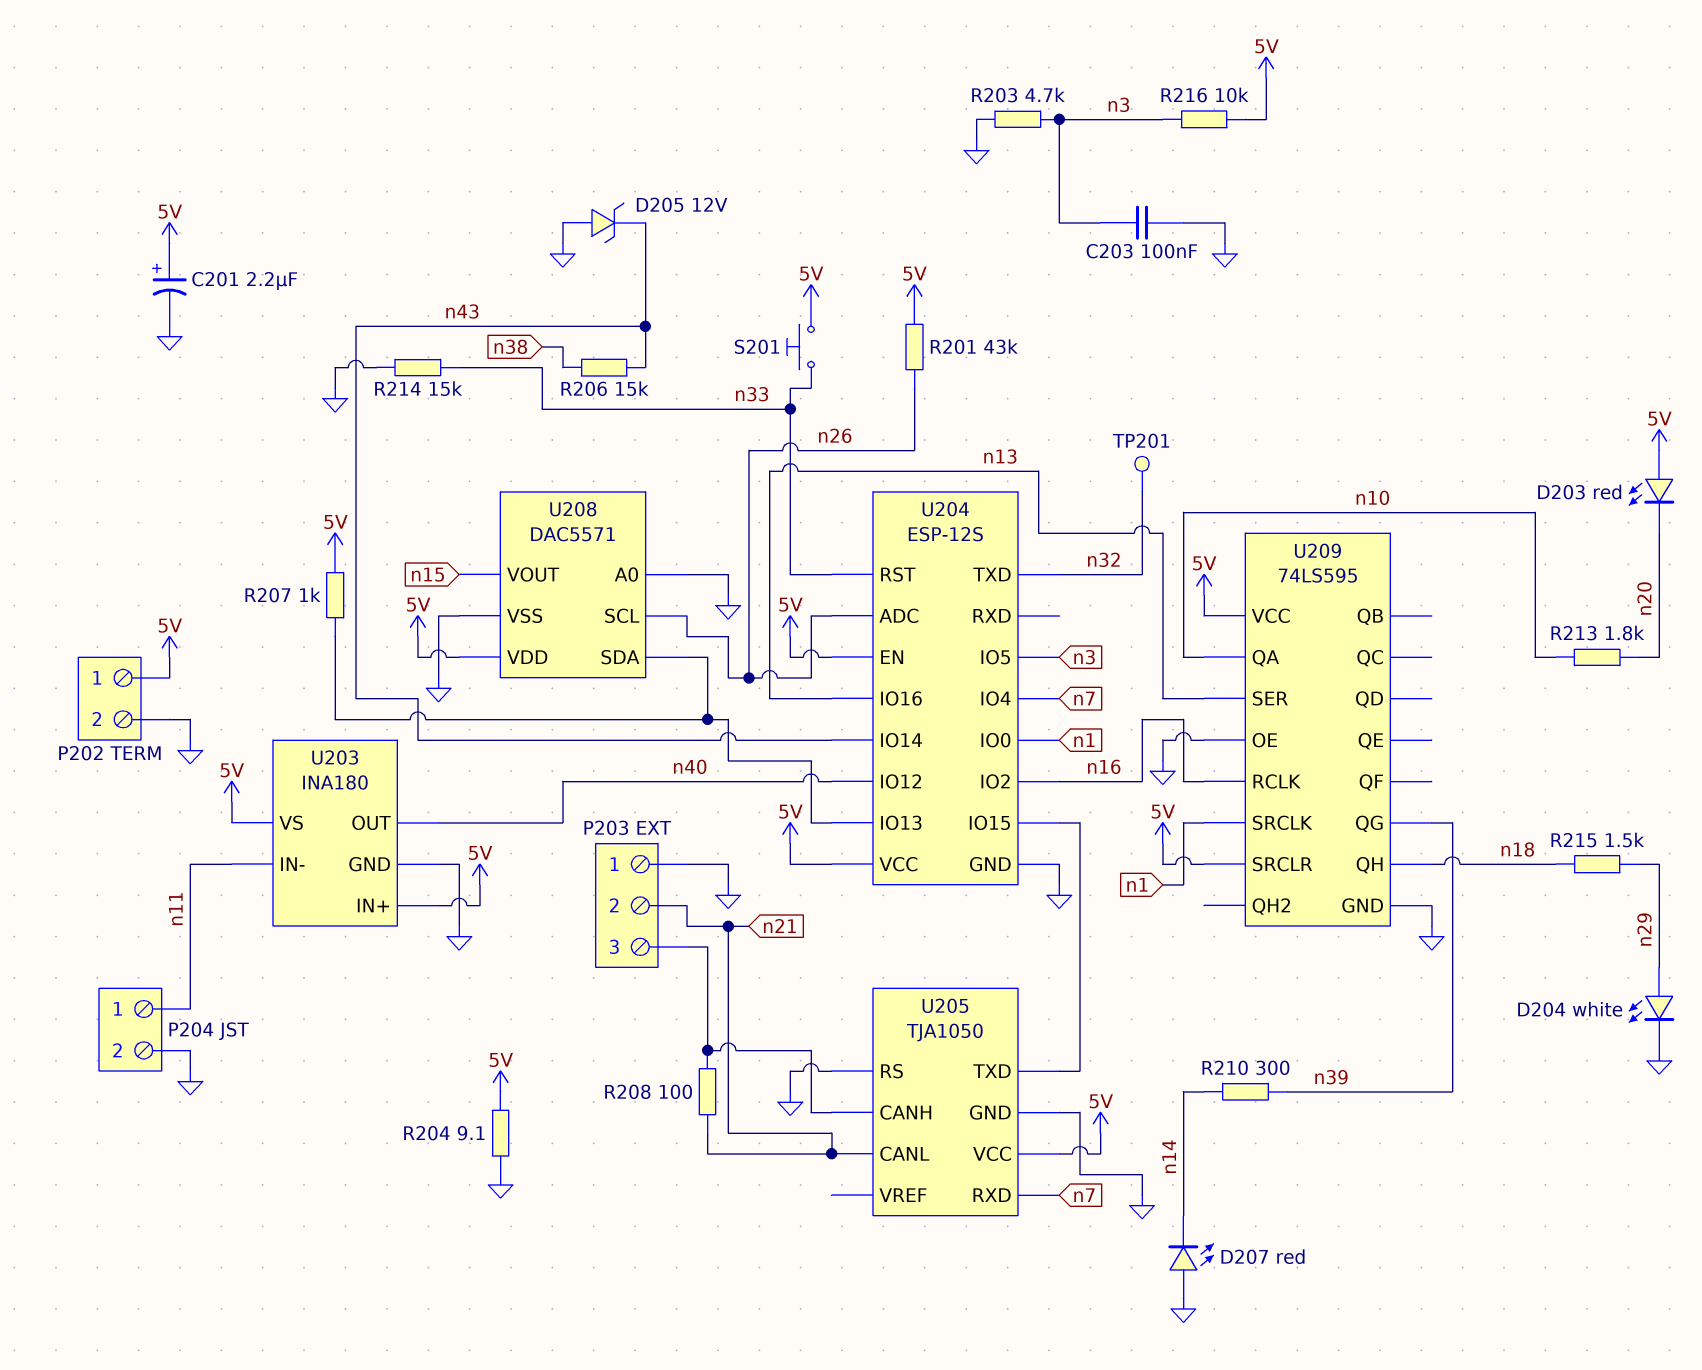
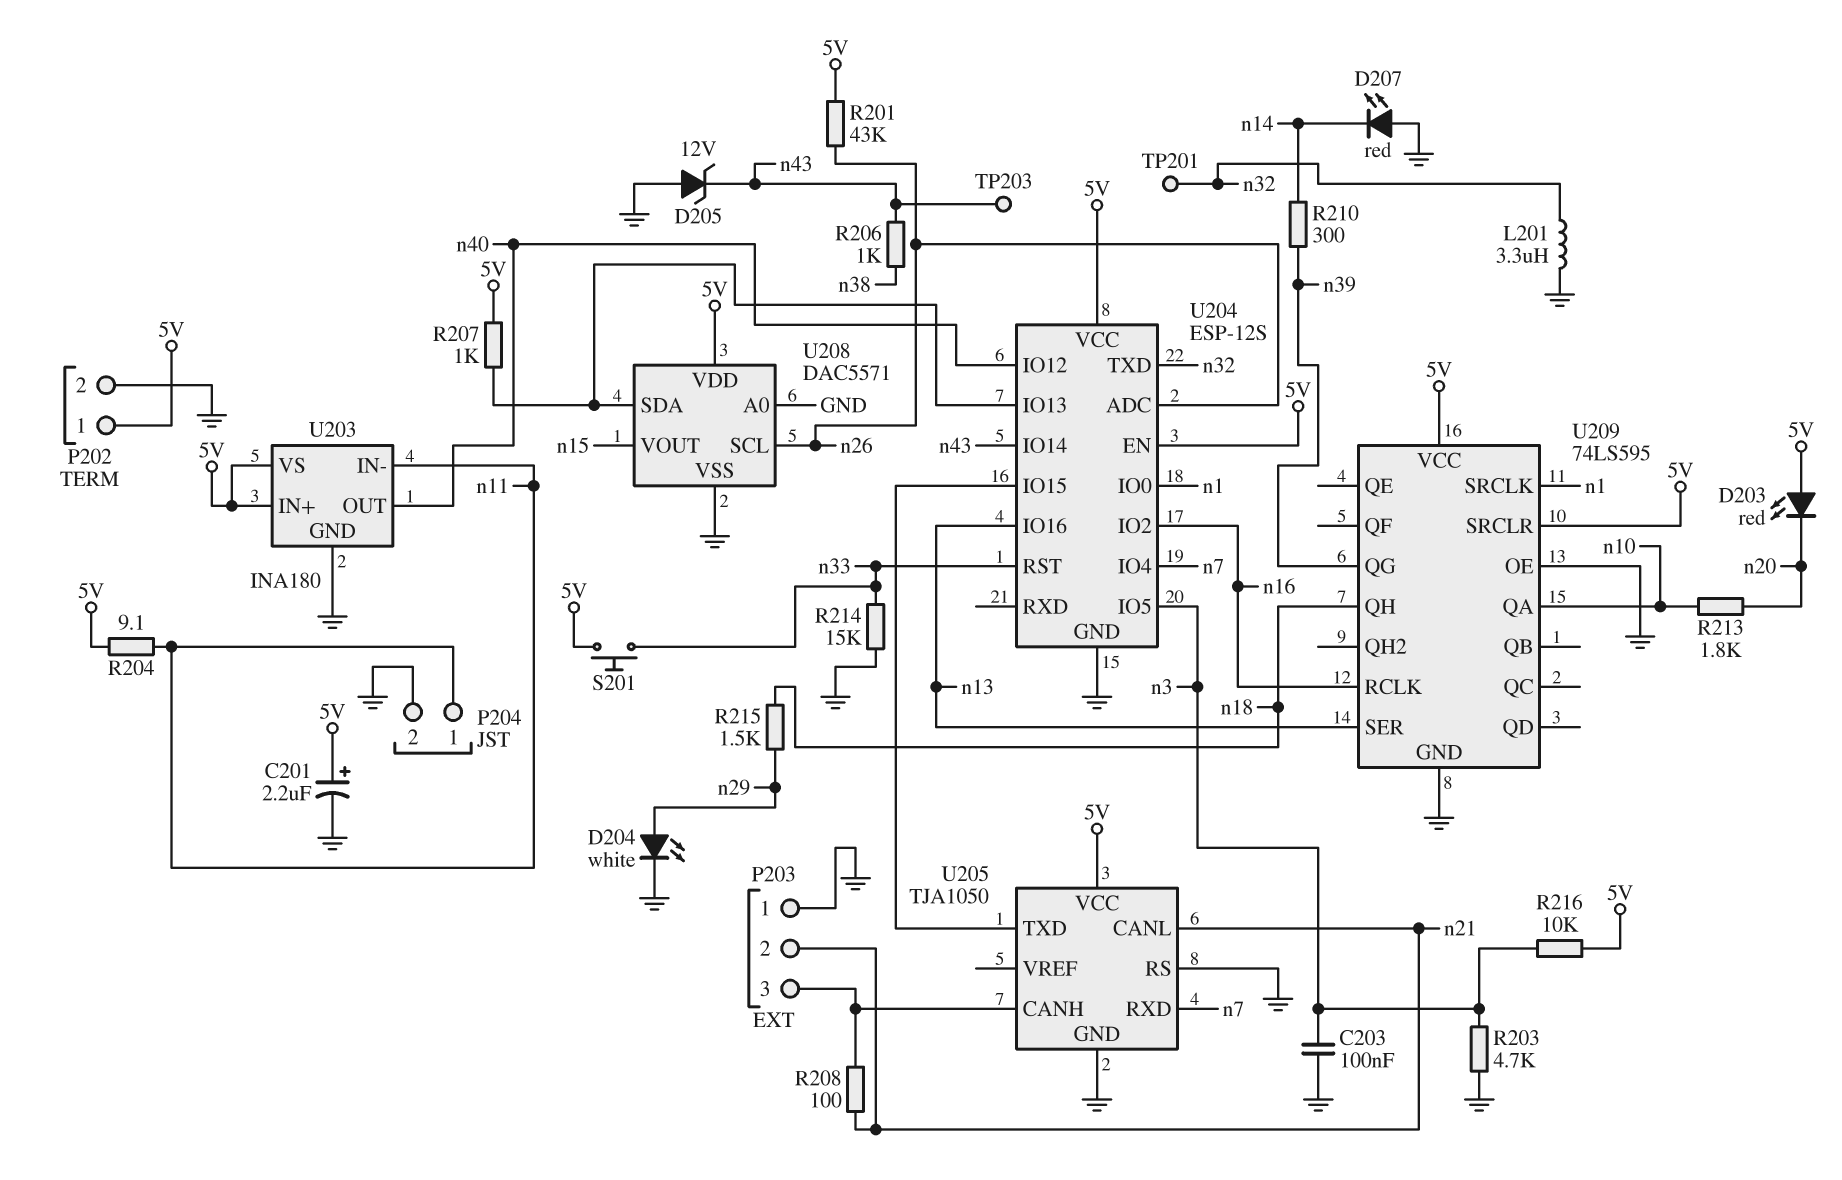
L201: none -> 3.3uH (GND, n32)
R204: 9.1 (5V, GND) -> 9.1 (5V, n11)
R206: 15k (n38, n43) -> 1k (n38, n43)
TP203: none -> test point (n43)

